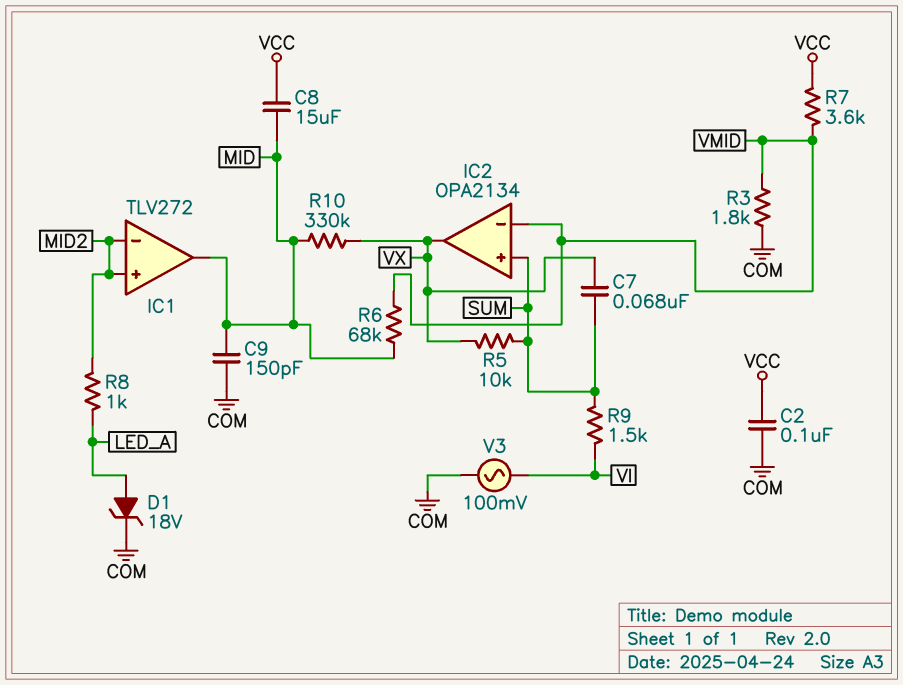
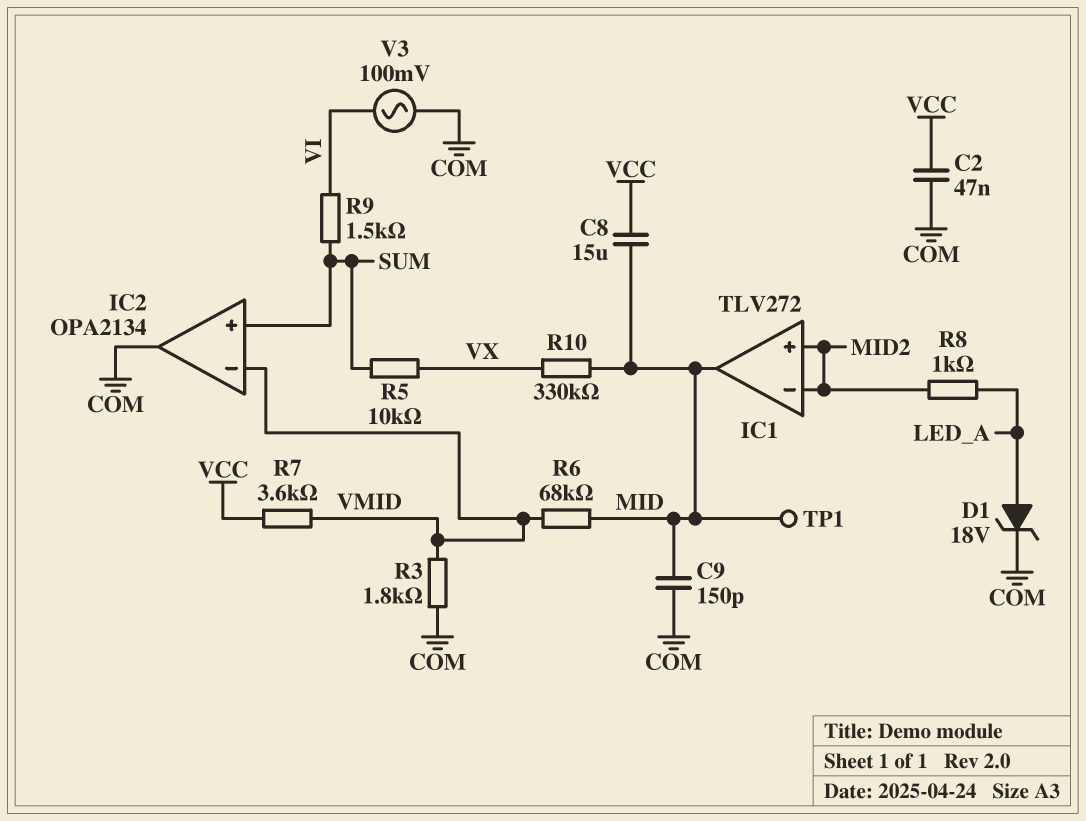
C2: 100nF (COM, VCC) -> 47nF (COM, VCC)
C7: 68nF (SUM, VX) -> none
IC2 pin out: VX -> COM
TP1: none -> test point (MID)

